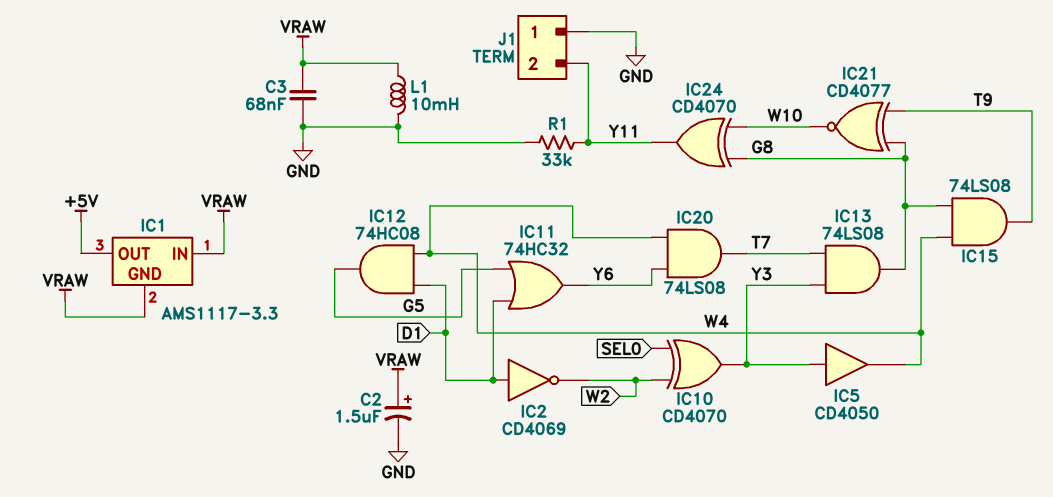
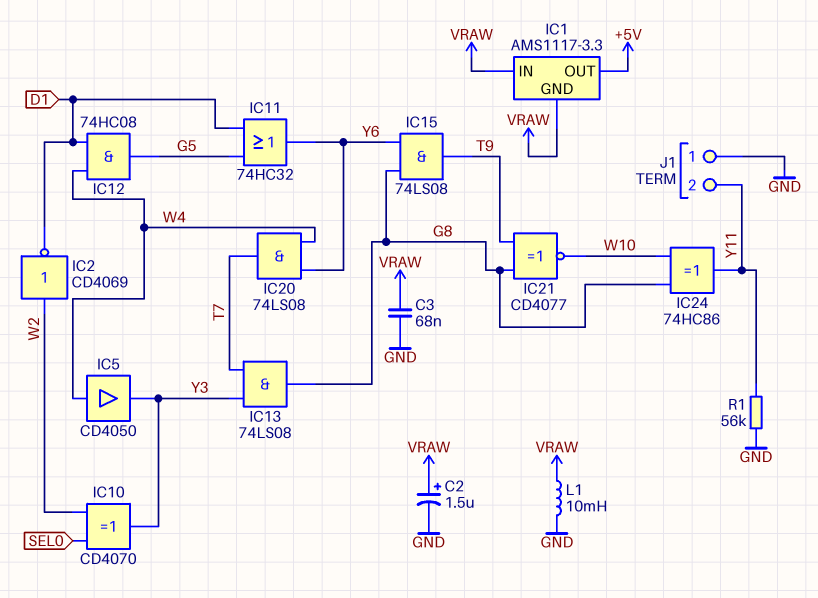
IC2: NOT CD4069 (in D1, out W2) -> NOT CD4069 (in W2, out D1)
IC5: buffer CD4050 (in Y3, out W4) -> buffer CD4050 (in W4, out Y3)
IC15: AND 74LS08 (in G8, in W4, out T9) -> AND 74LS08 (in G8, in Y6, out T9)
IC24: XOR CD4070 (in G8, in W10, out Y11) -> XOR 74HC86 (in G8, in W10, out Y11)
R1: 33k (GND, Y11) -> 56k (GND, Y11)

